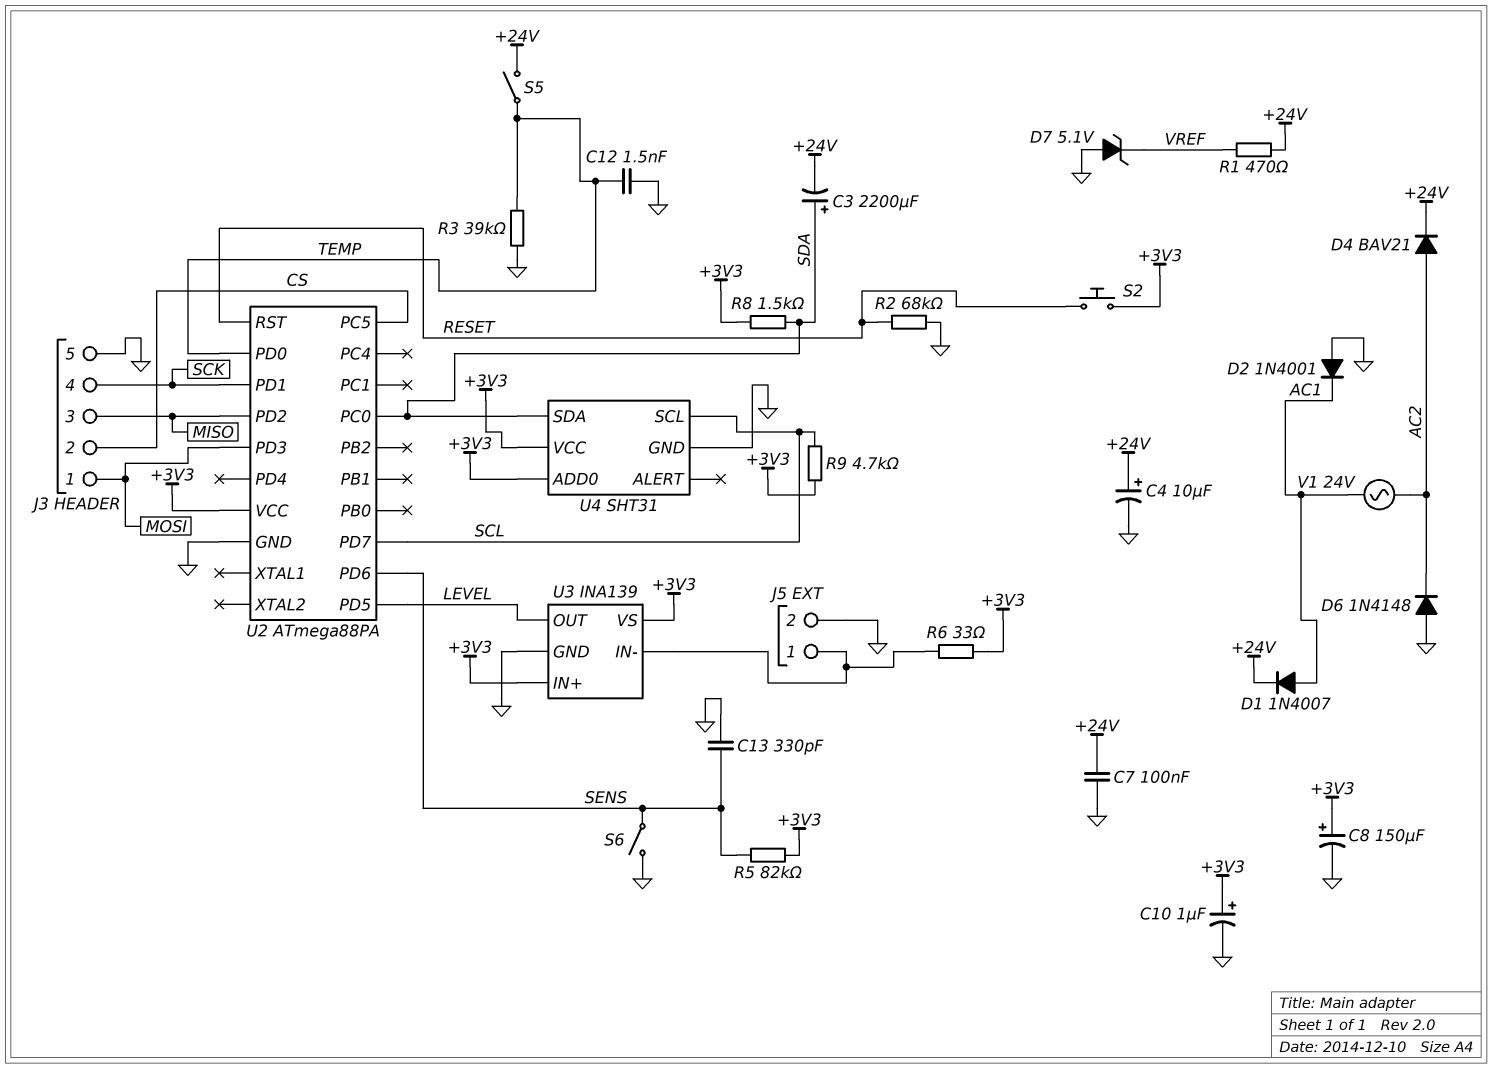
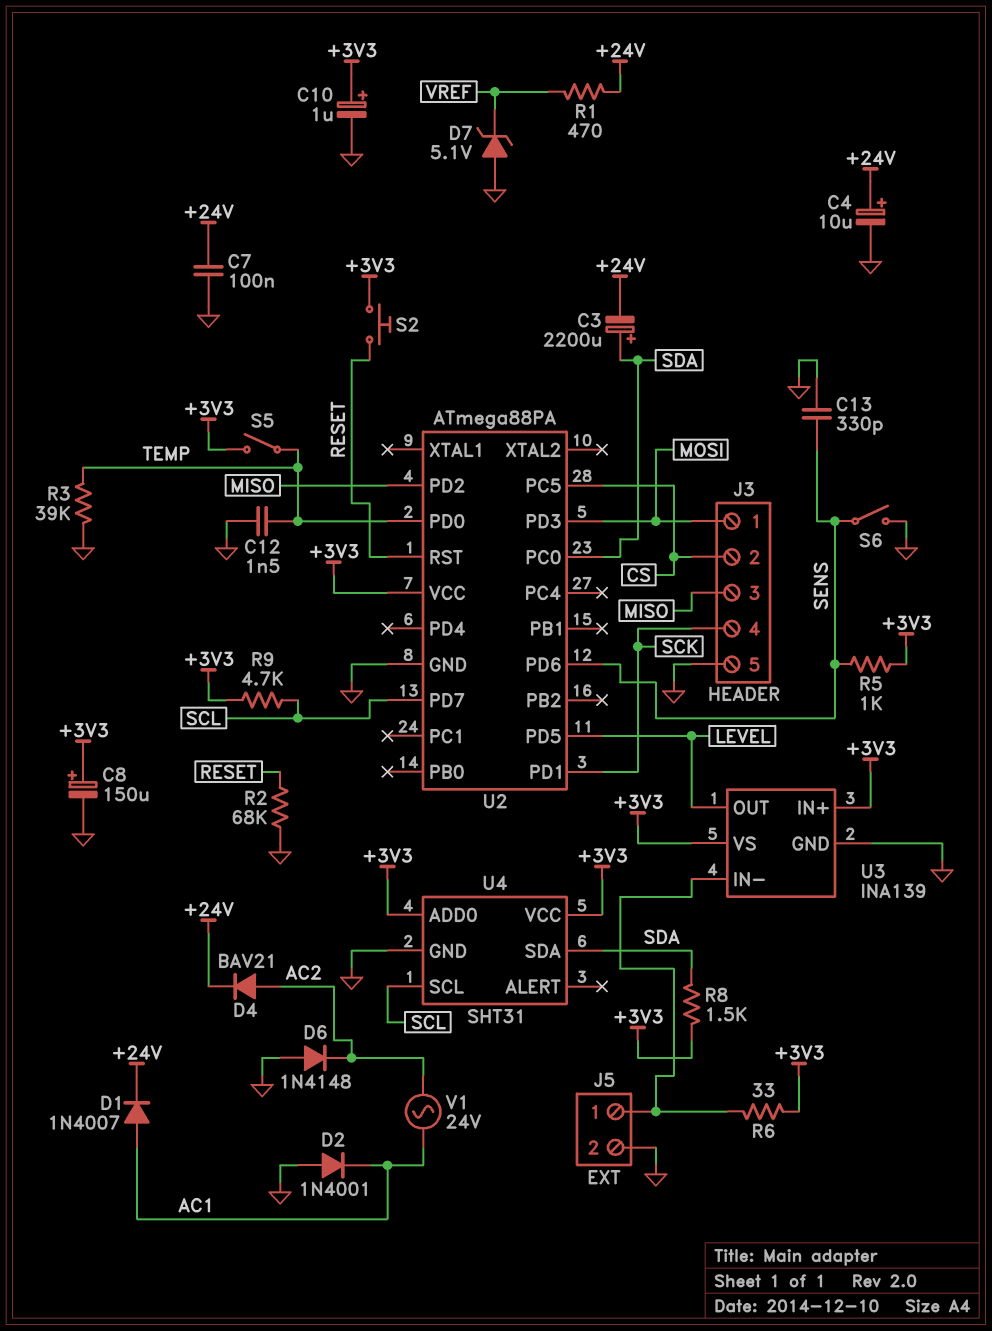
R5: 82k (+3V3, SENS) -> 1k (+3V3, SENS)
S5: switch (+24V, TEMP) -> switch (+3V3, TEMP)

